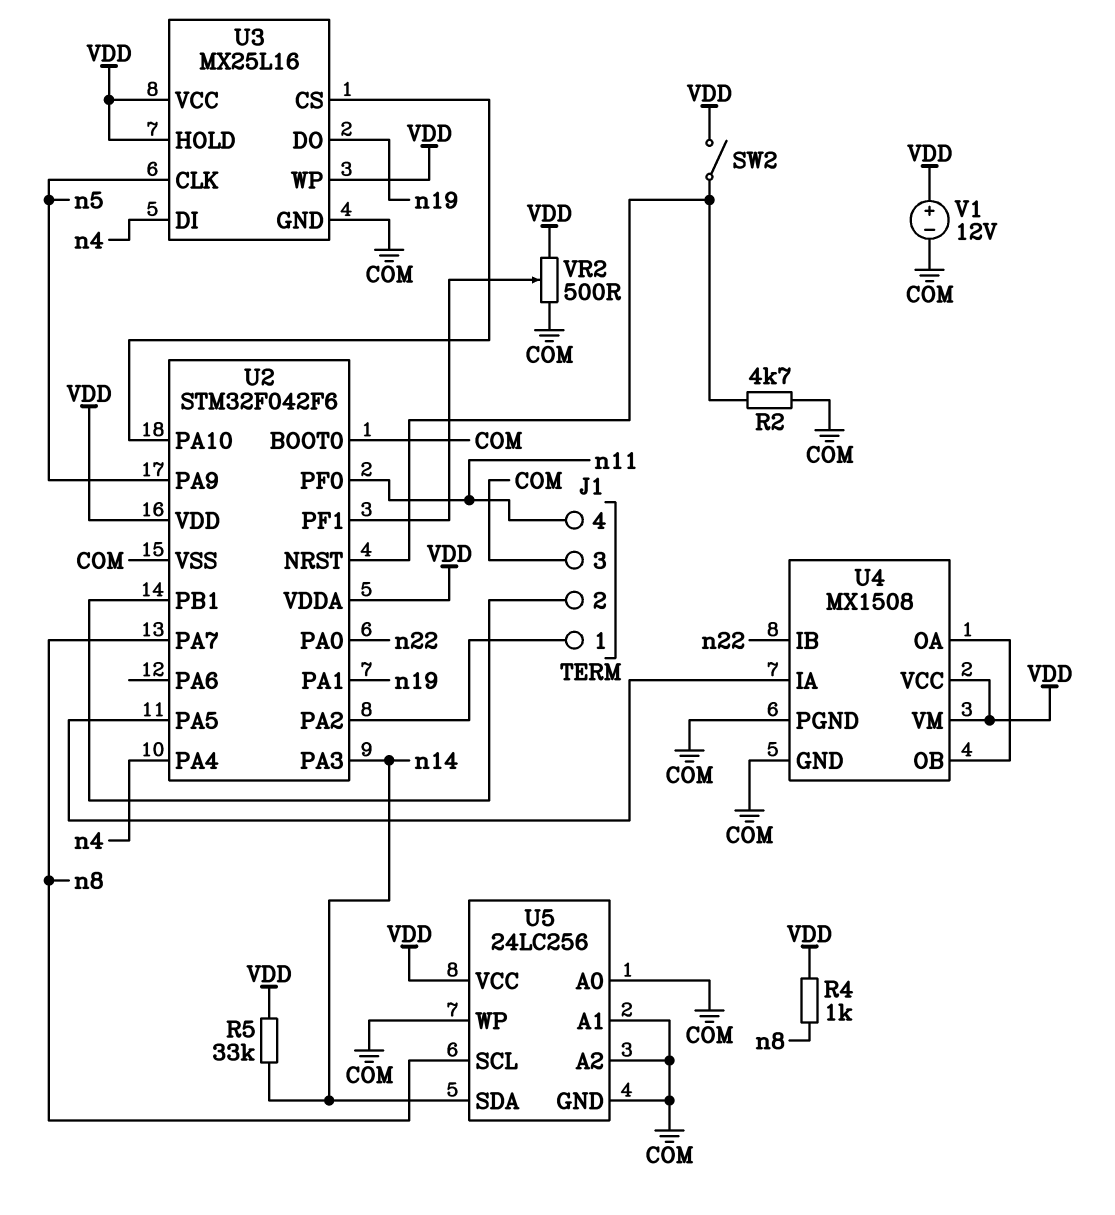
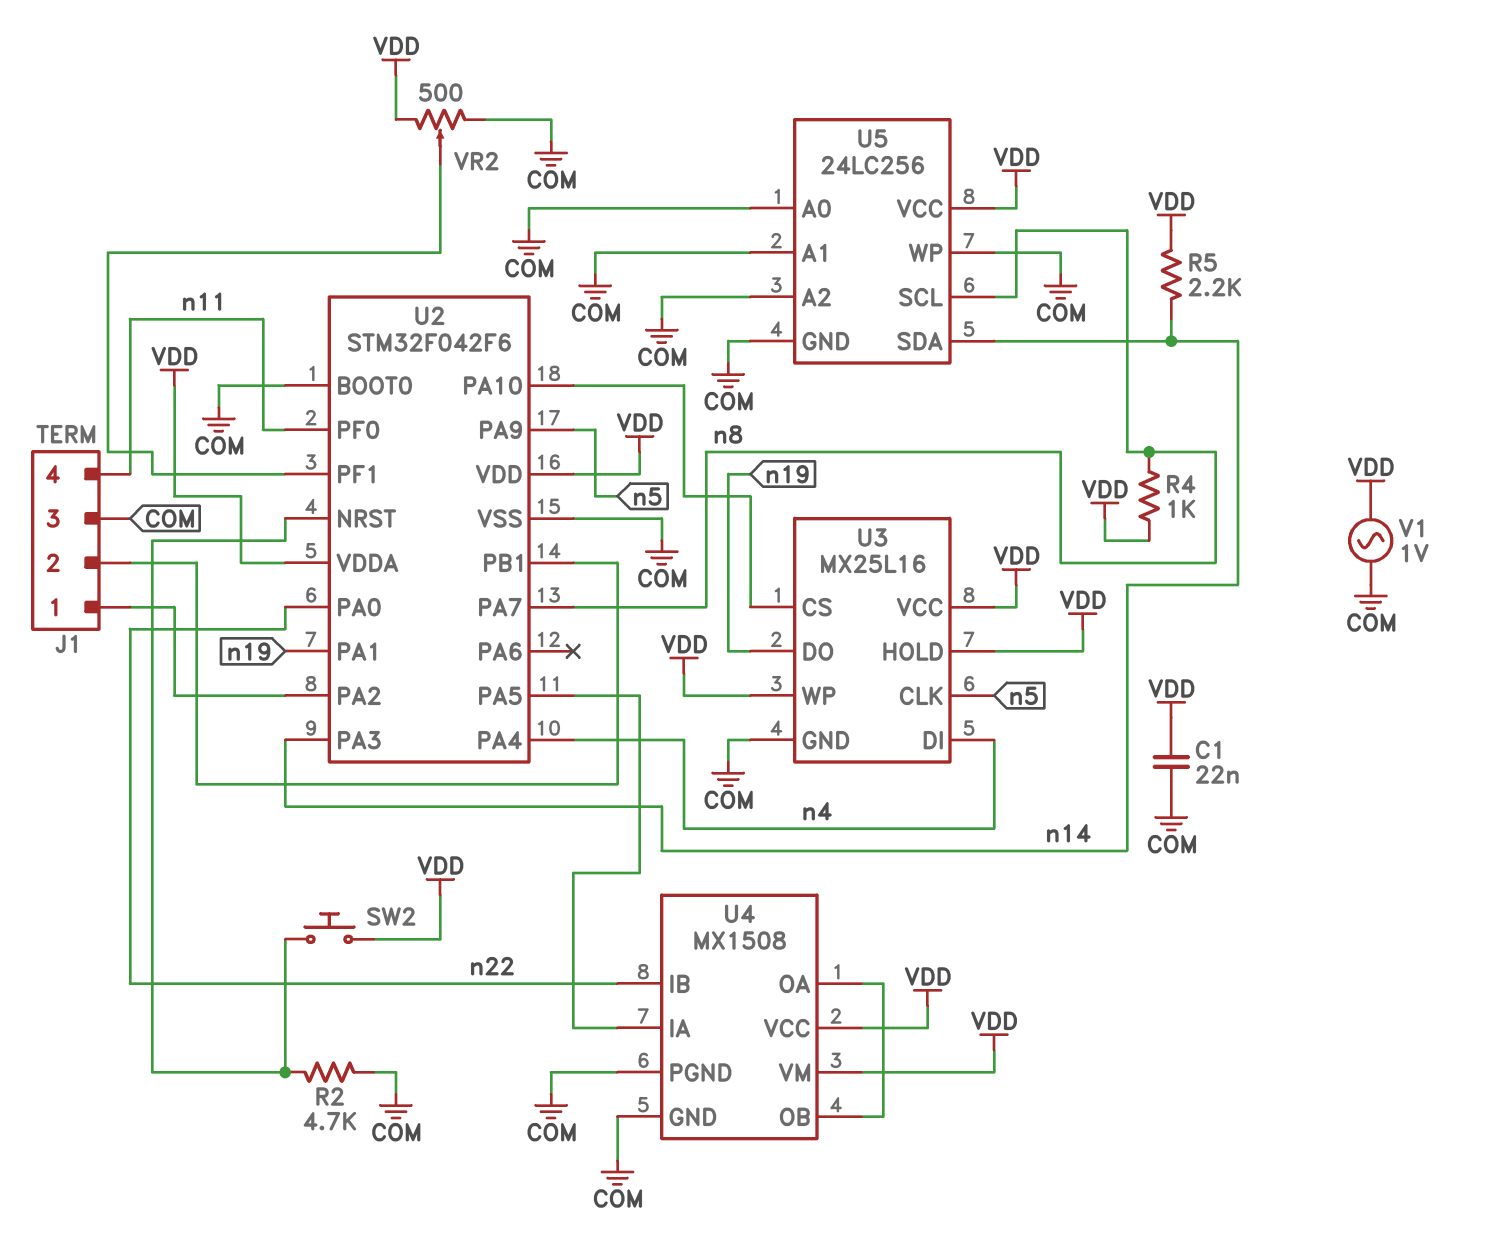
C1: none -> 22nF (COM, VDD)
R5: 33k (VDD, n14) -> 2.2k (VDD, n14)
SW2: switch (U2/NRST, VDD) -> button (U2/NRST, VDD)
V1: 12V (plus VDD, minus COM) -> AC 1V (COM, VDD)

